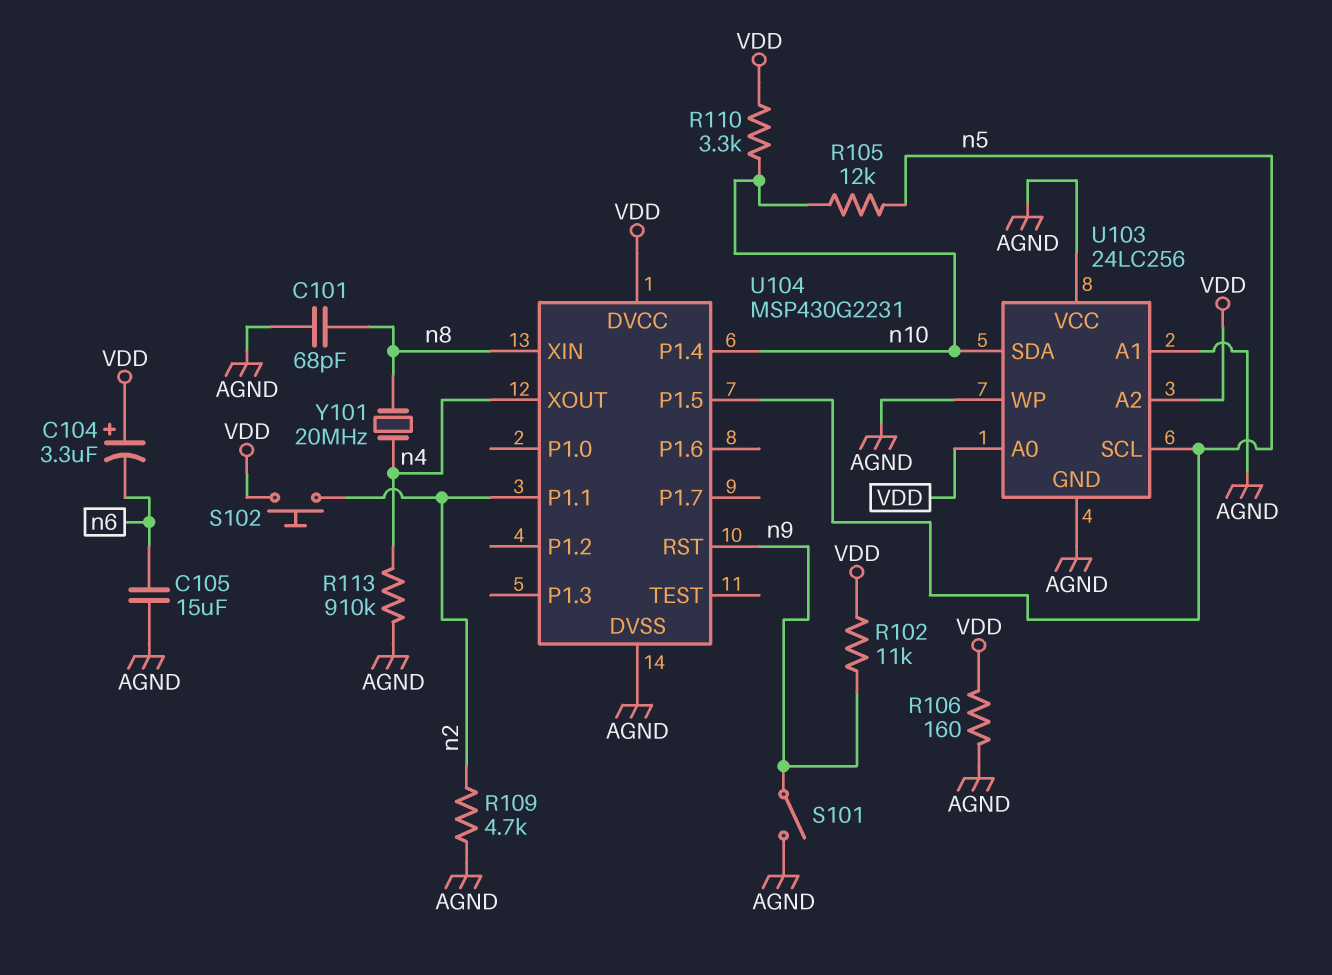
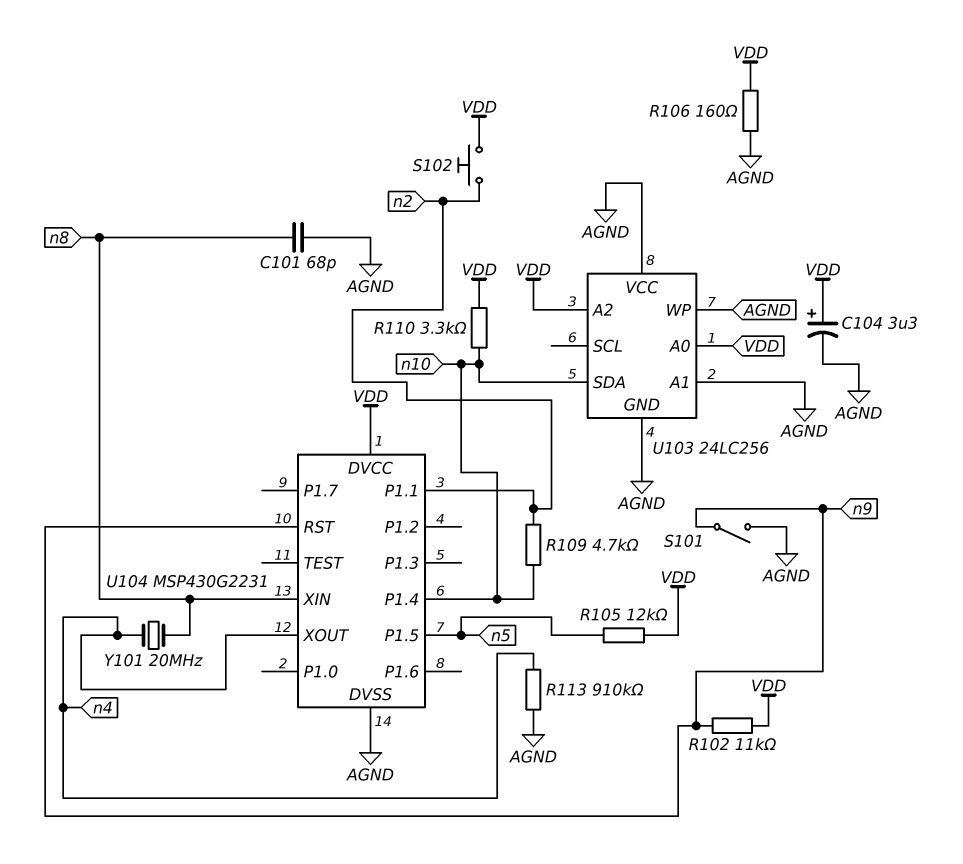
C104: 3.3uF (plus VDD, minus n6) -> 3.3uF (plus VDD, minus AGND)
C105: 15uF (AGND, n6) -> none
R105: 12k (n5, n10) -> 12k (VDD, n5)
R109: 4.7k (AGND, n2) -> 4.7k (n2, n10)
U103 pin SCL: n5 -> none

